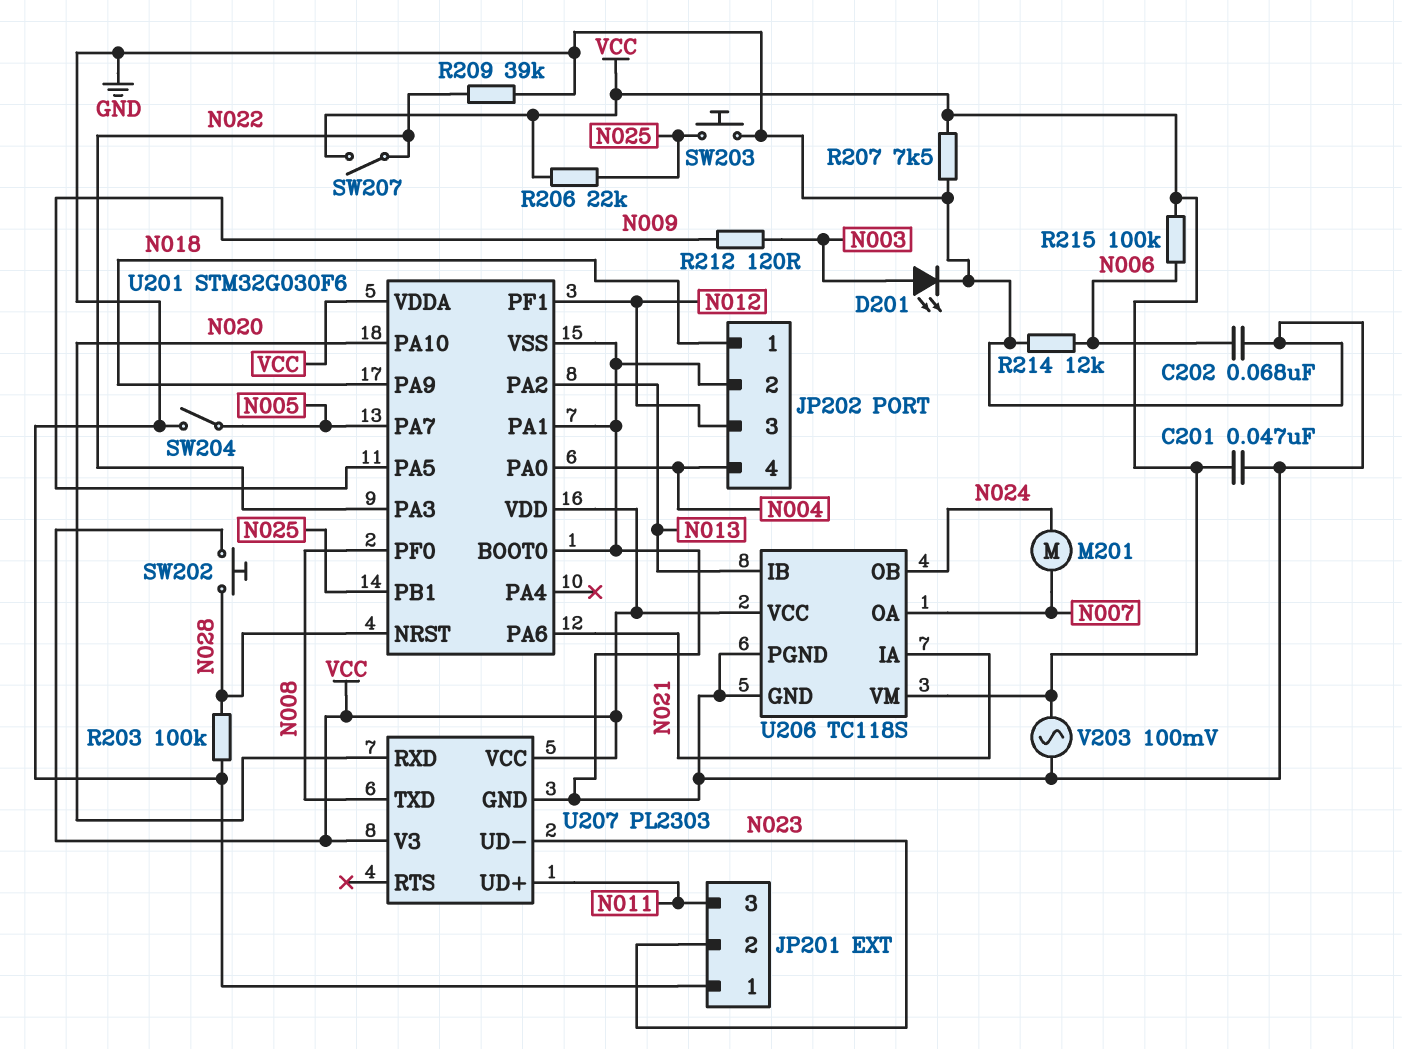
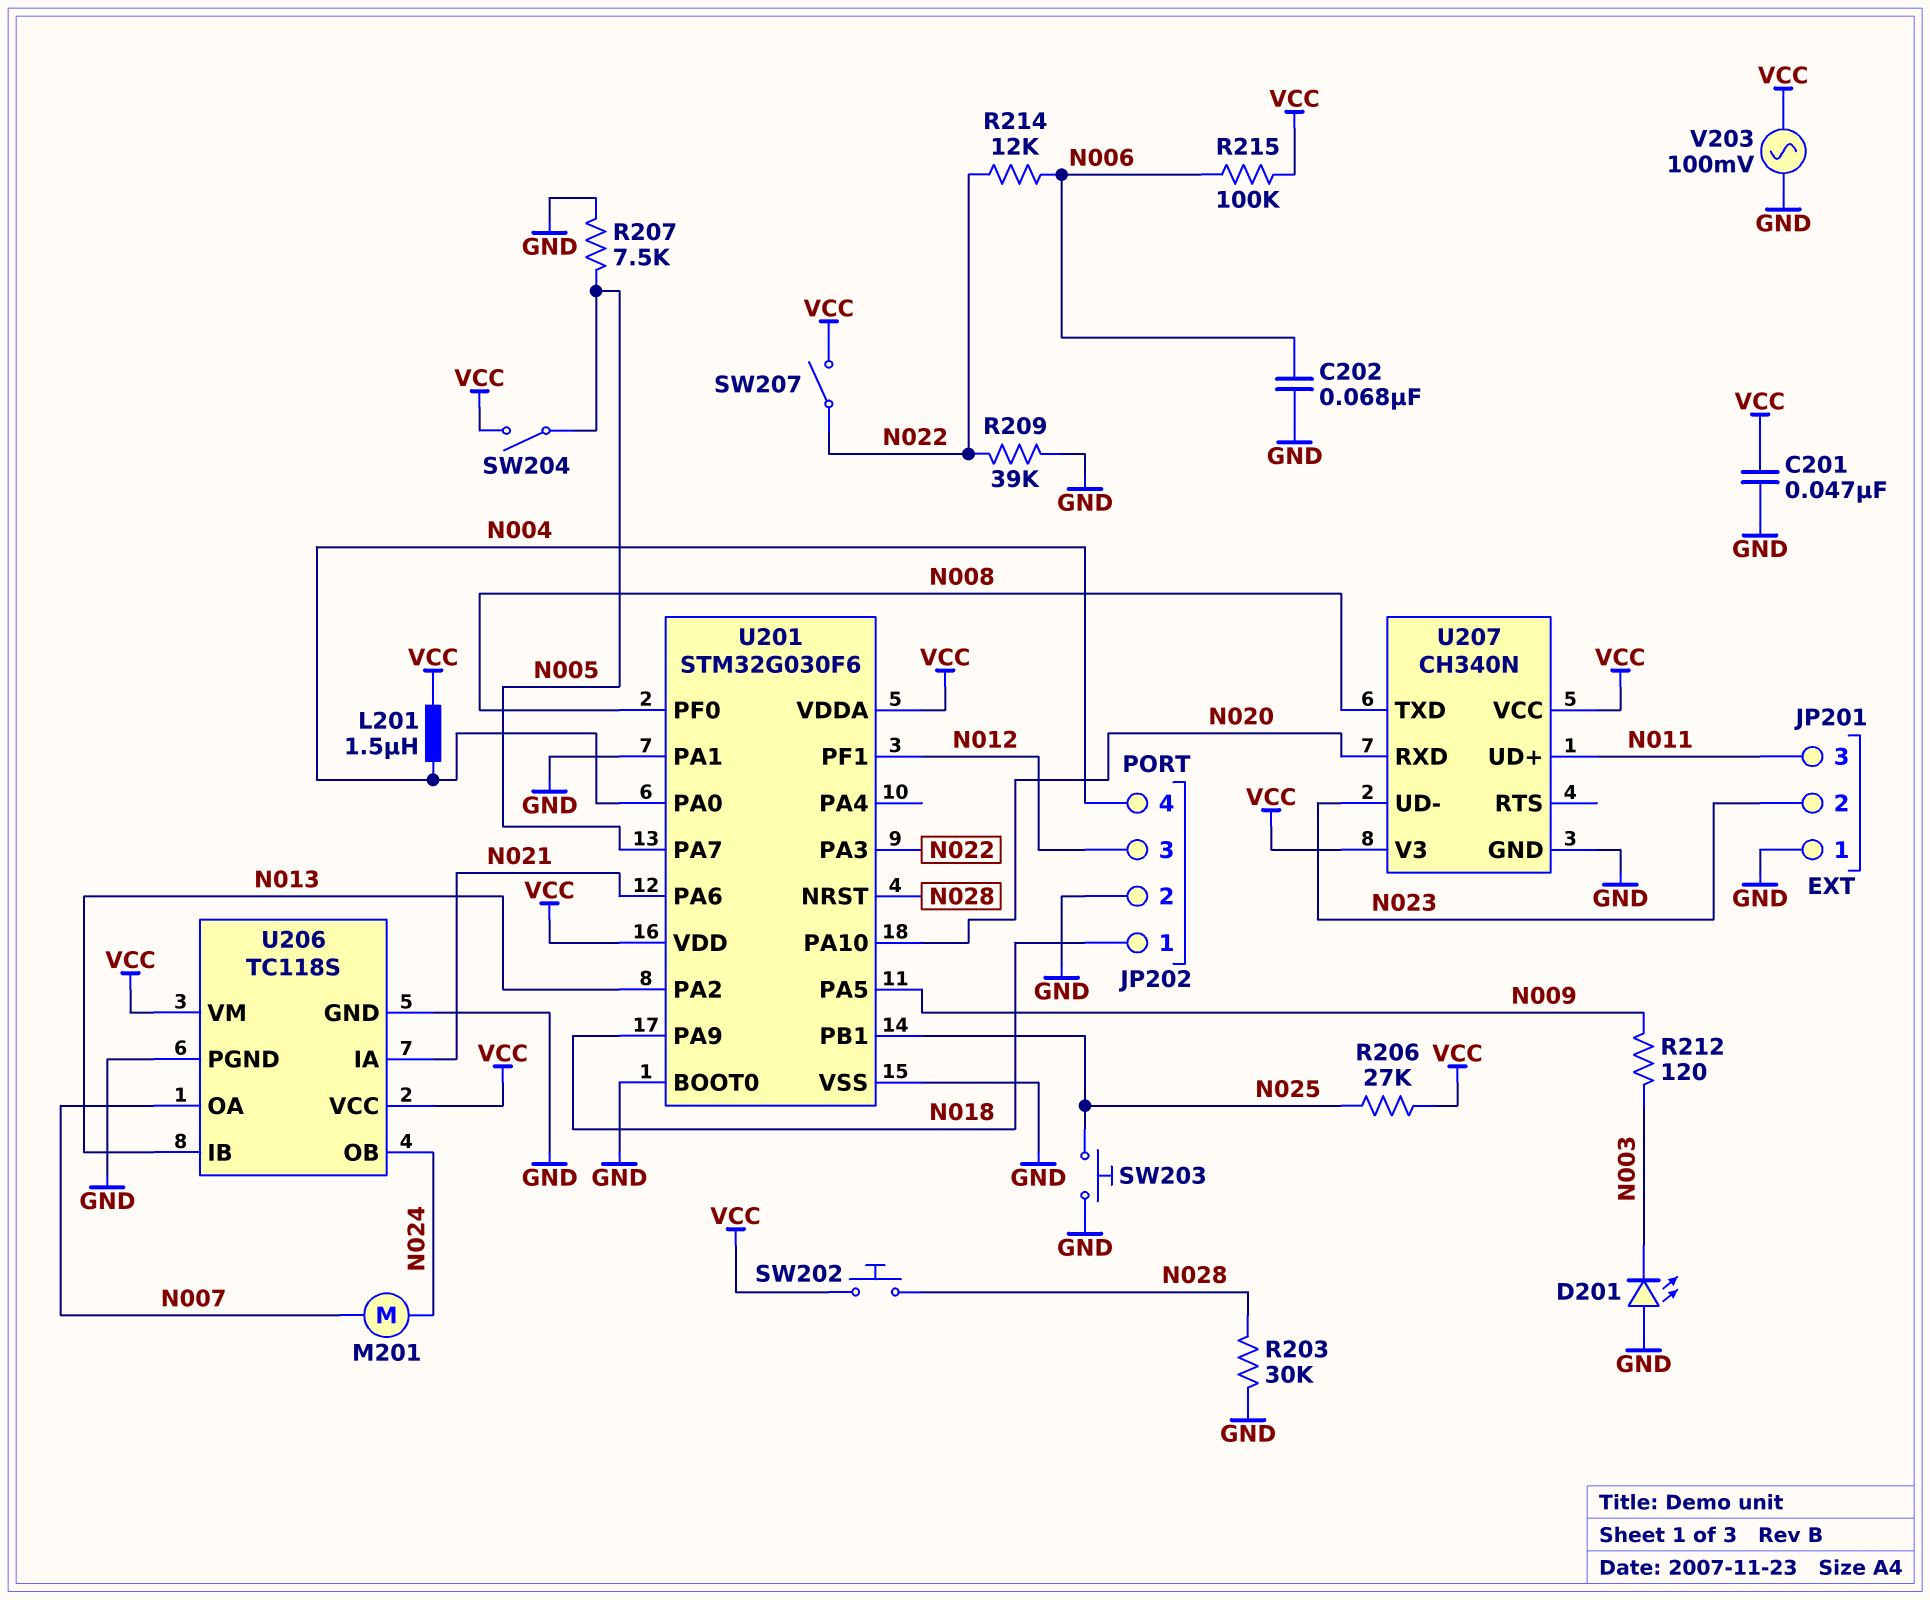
D201: LED (A N003, K GND) -> LED (A GND, K N003)
L201: none -> 1.5uH (N004, VCC)
R203: 100k (GND, N028) -> 30k (GND, N028)
R206: 22k (N025, VCC) -> 27k (N025, VCC)
R207: 7.5k (GND, VCC) -> 7.5k (GND, N005)
R214: 12k (GND, N006) -> 12k (N006, N022)
SW204: switch (GND, N005) -> switch (N005, VCC)
U207: PL2303 -> CH340N

